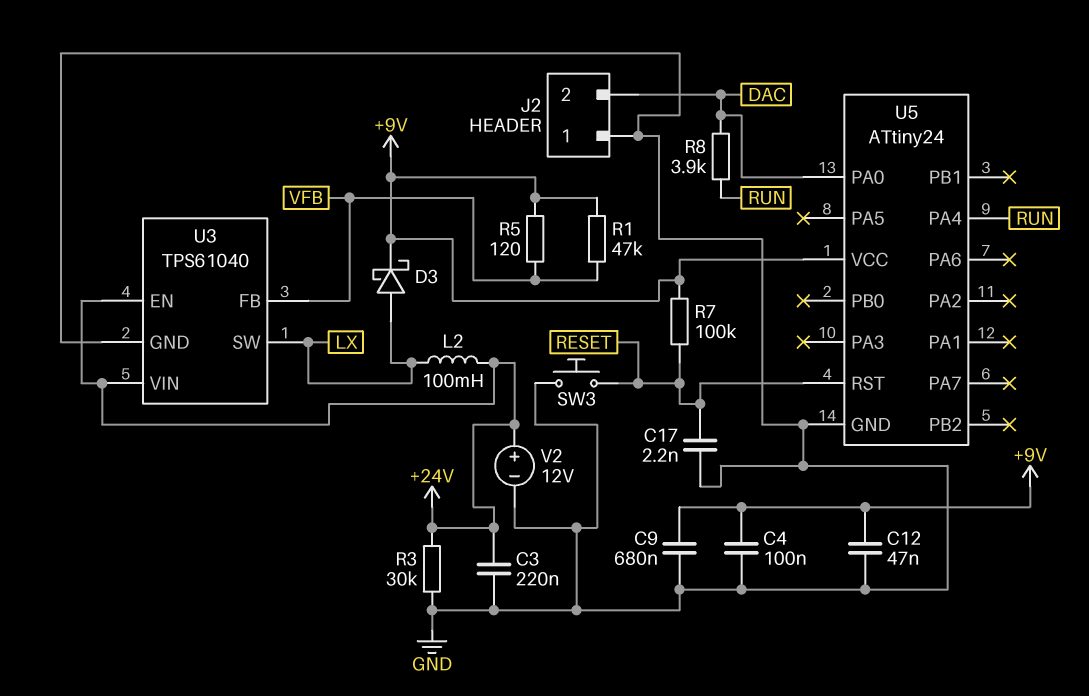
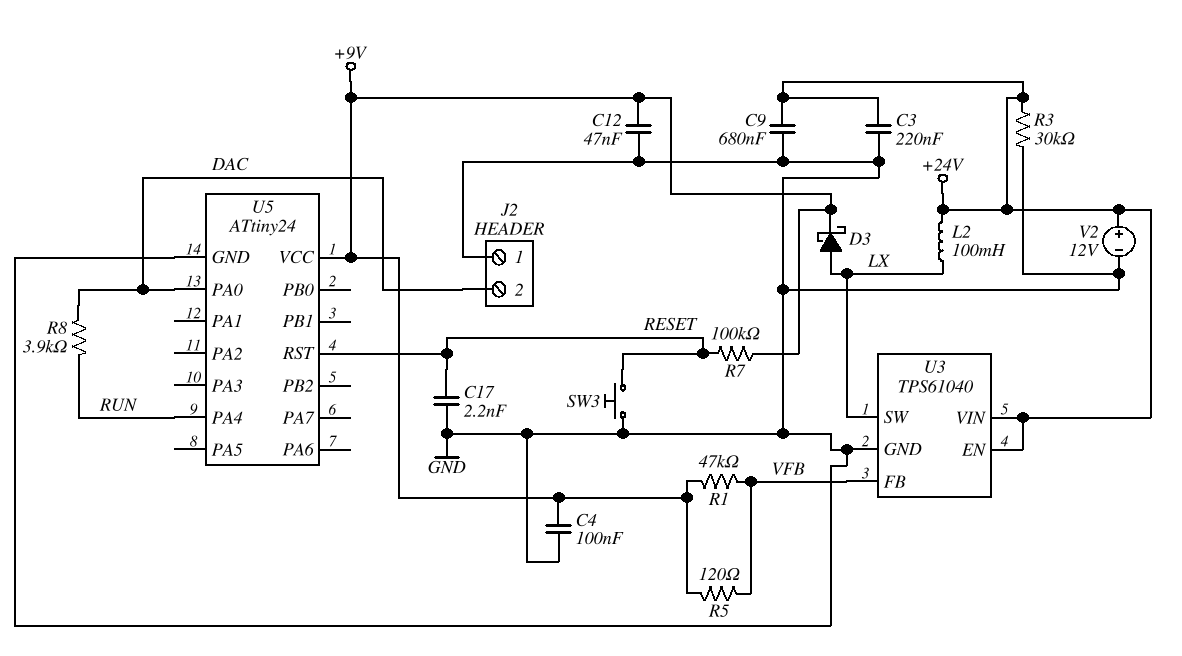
C9: 680nF (+9V, GND) -> 680nF (+24V, GND)

